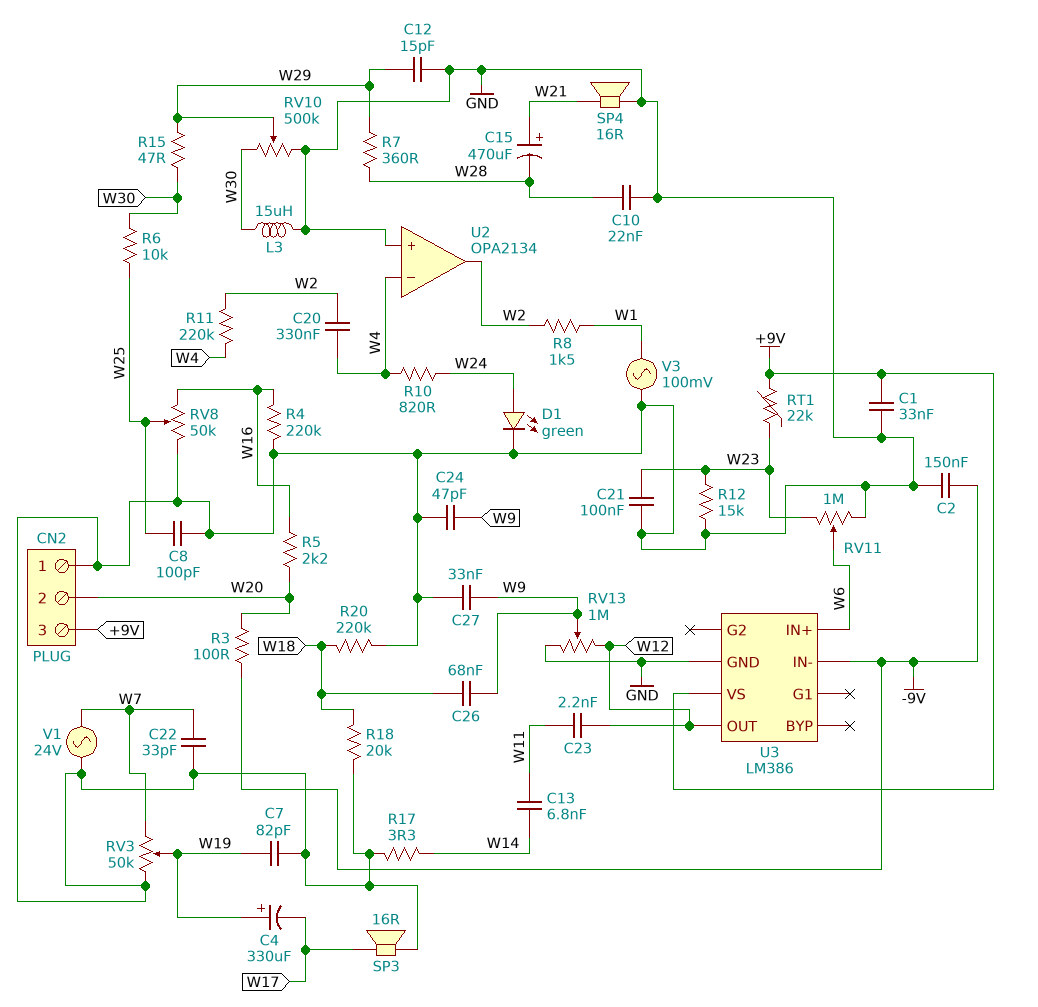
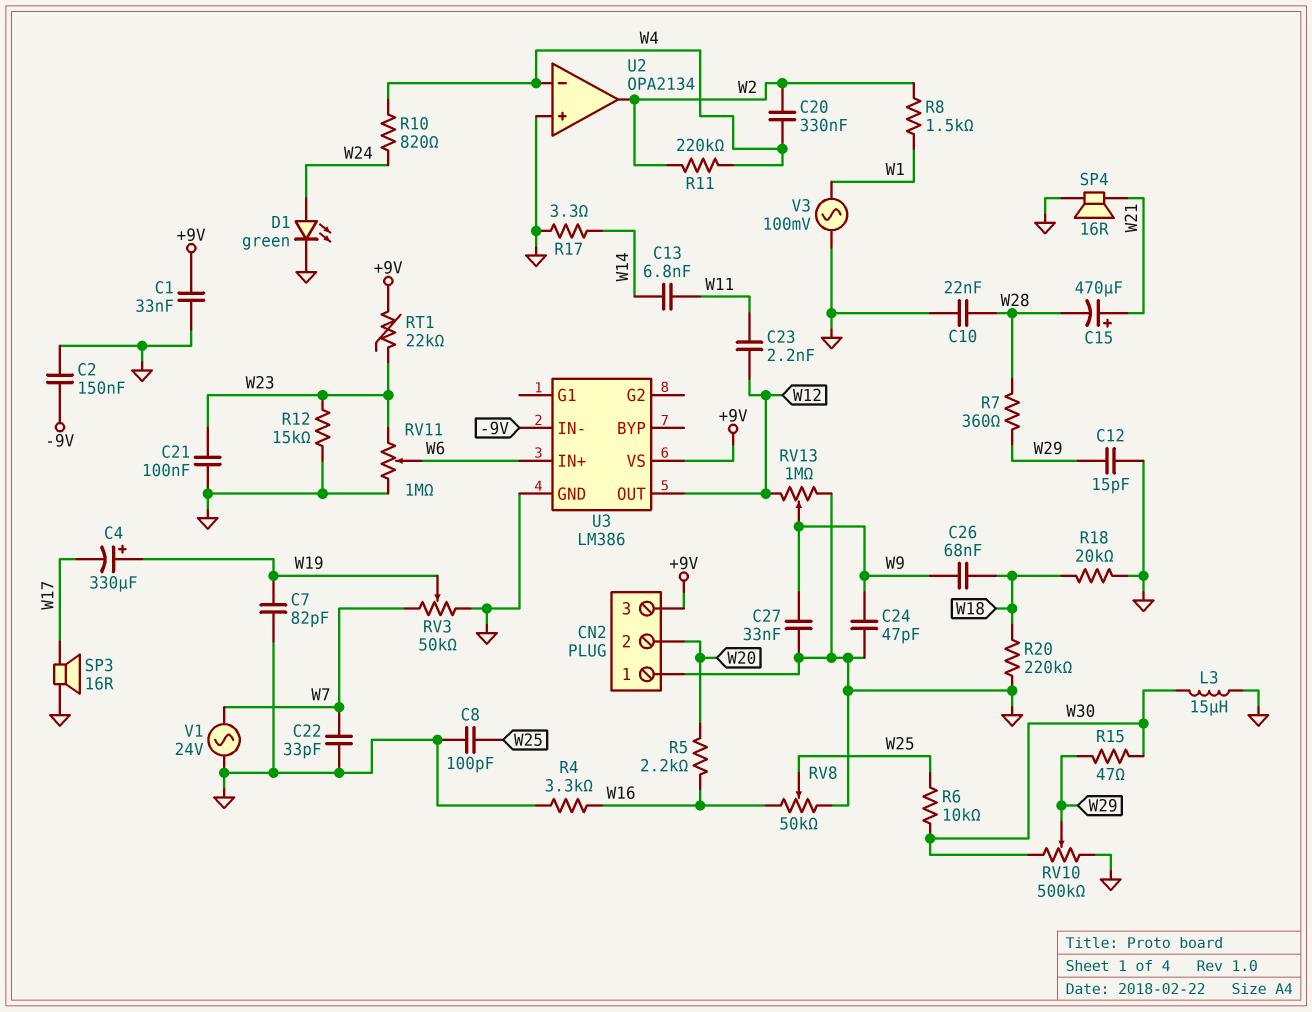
R3: 100 (-9V, W20) -> none
R4: 220k (GND, W16) -> 3.3k (GND, W16)

